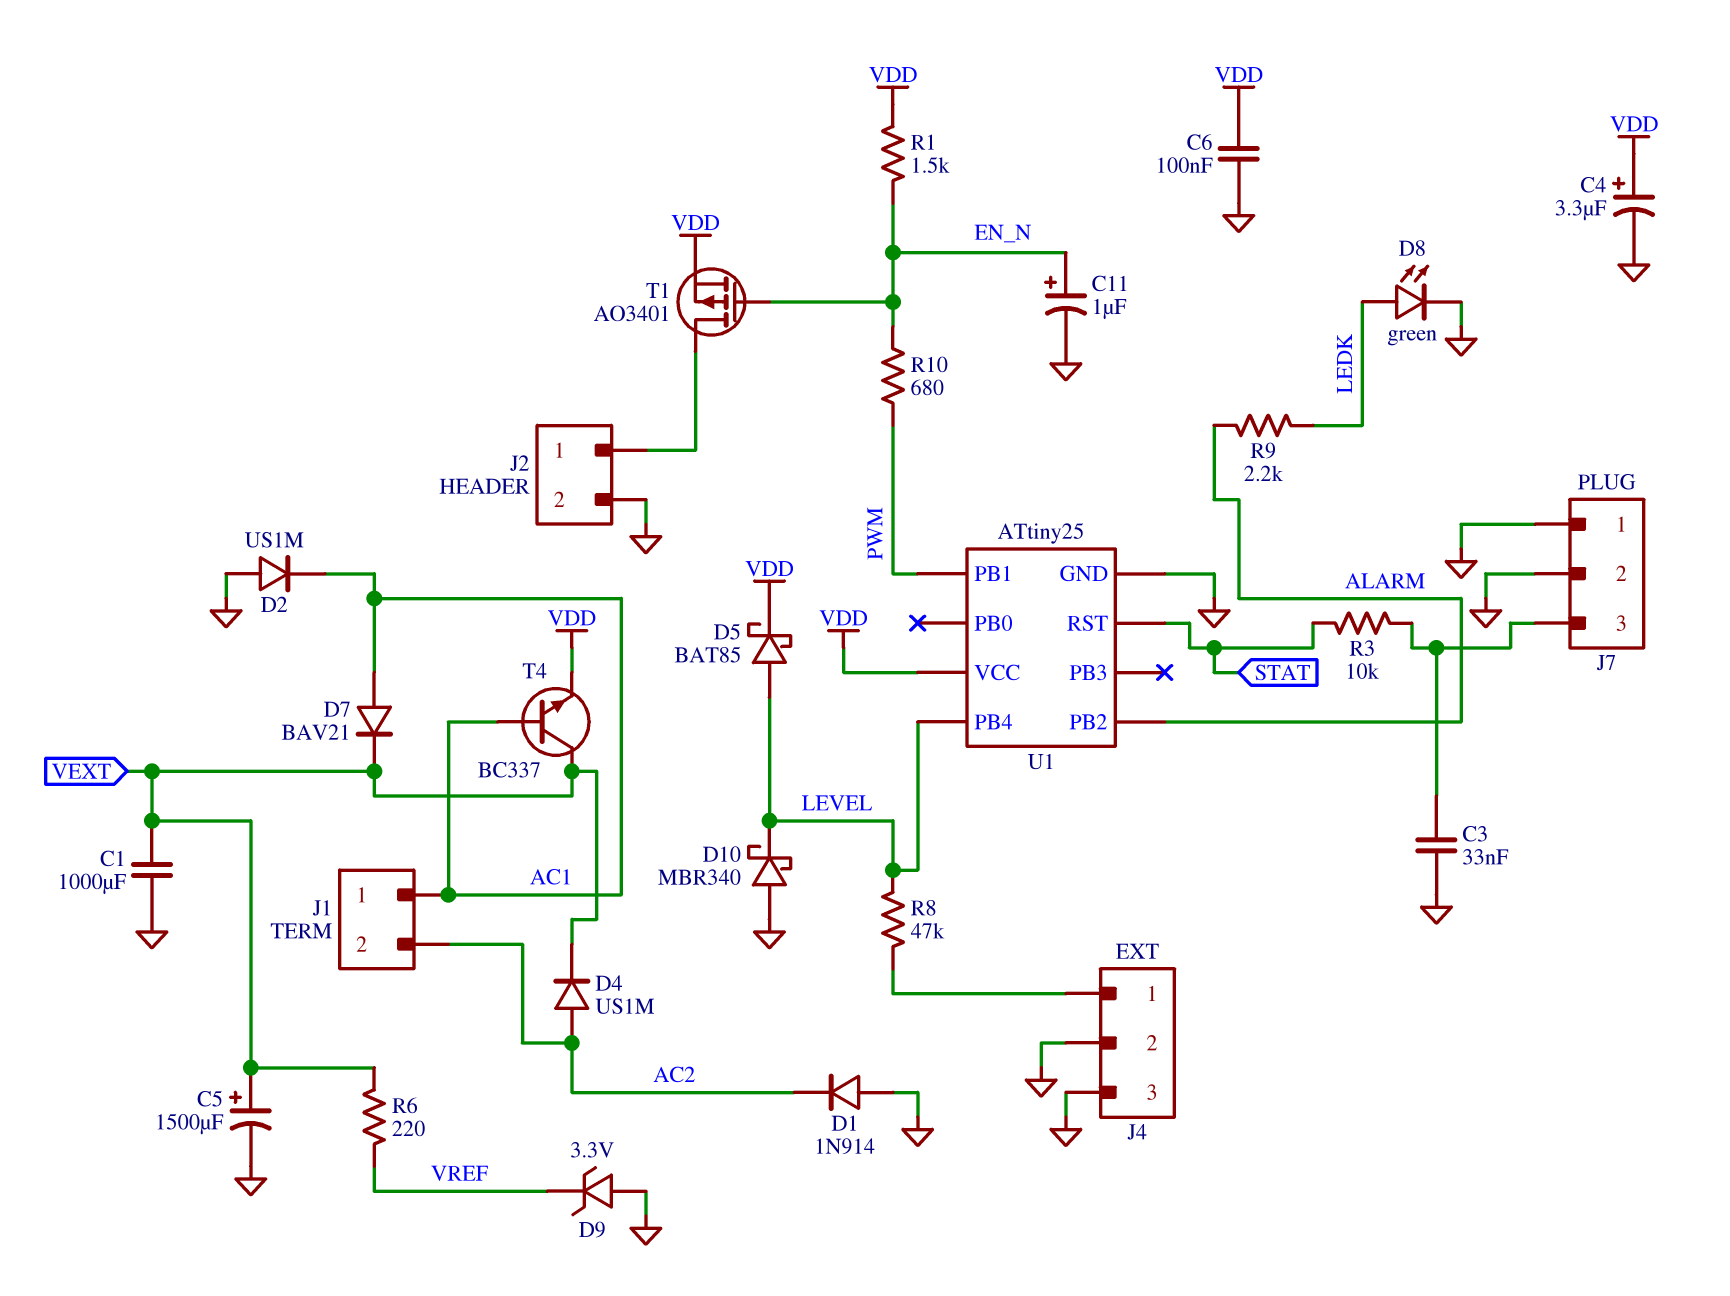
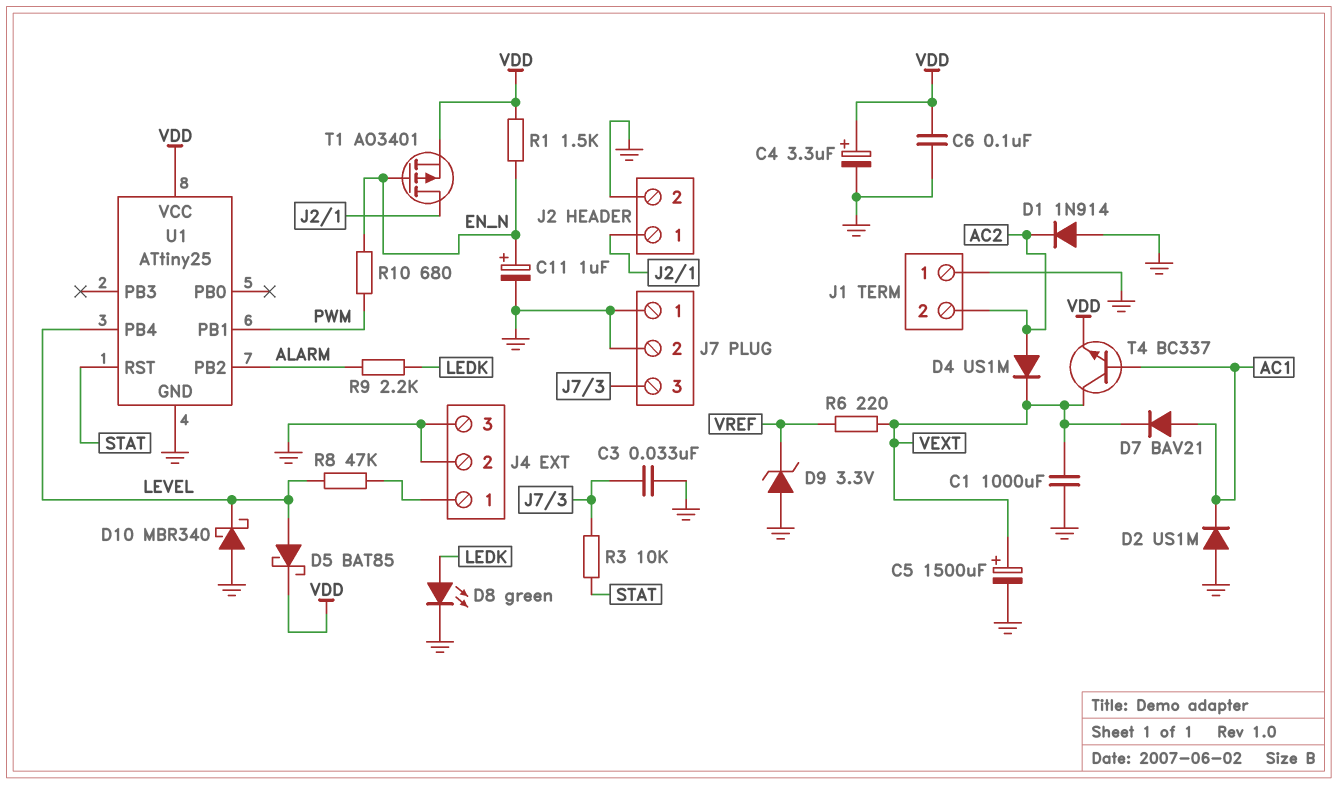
J1 pin 1: AC1 -> GND

